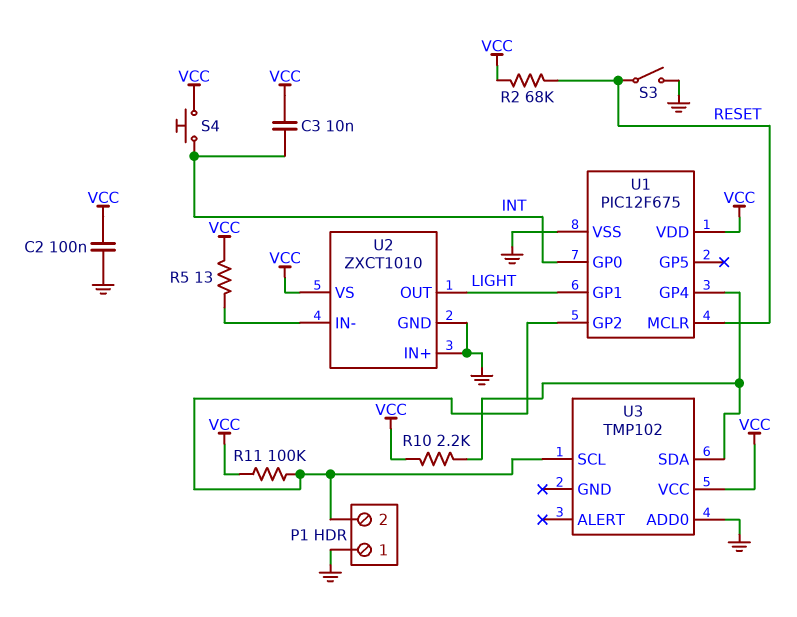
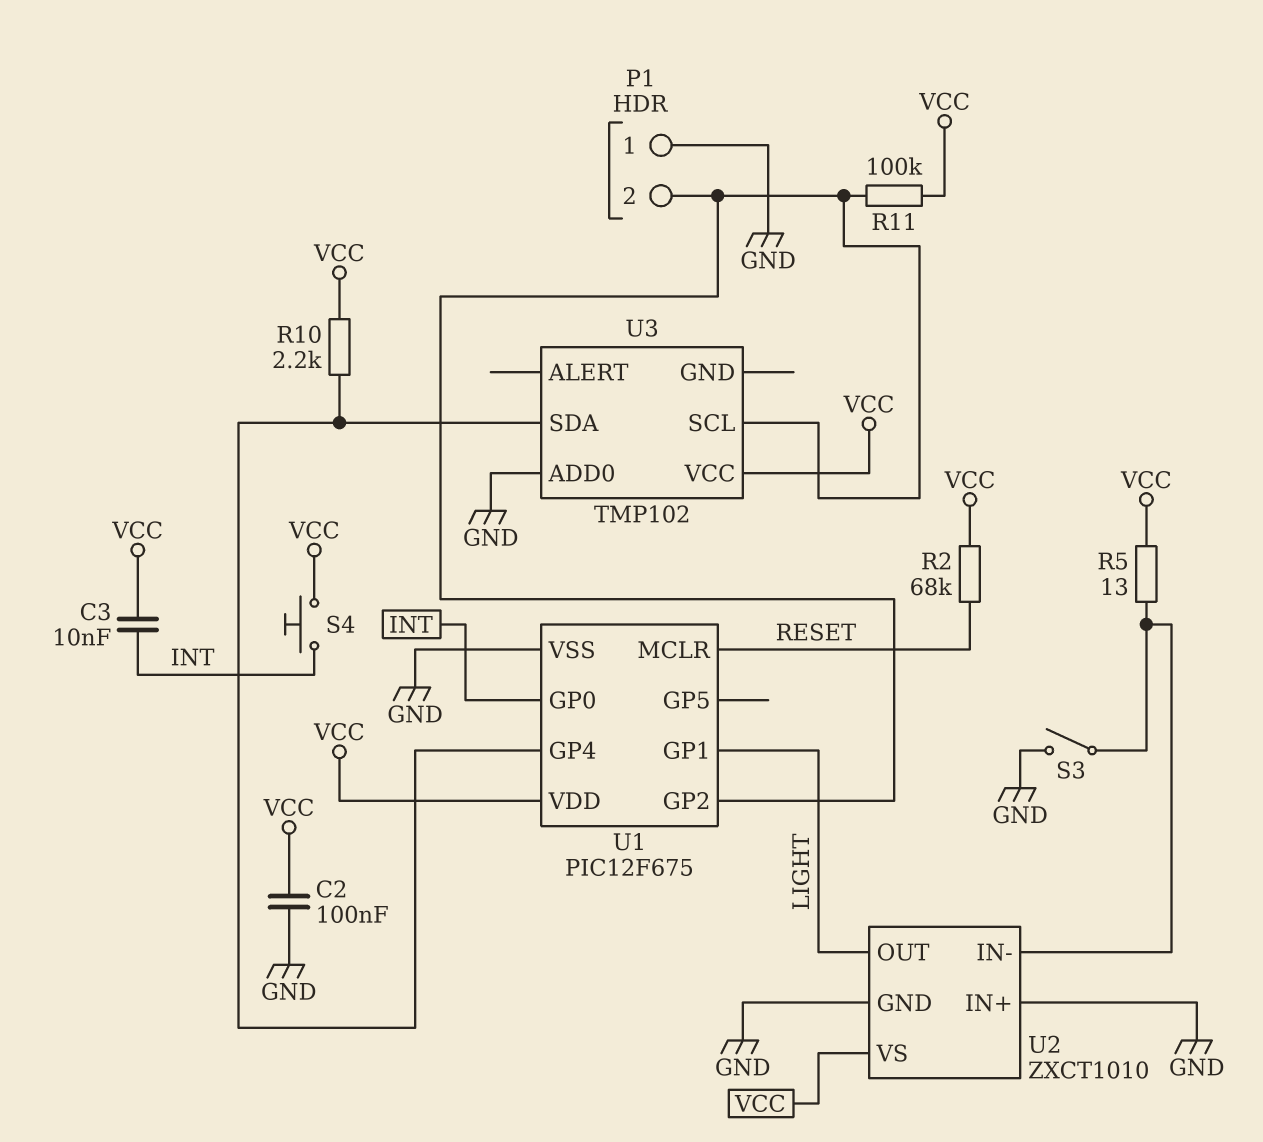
S3: switch (GND, RESET) -> switch (GND, U2/IN-)

